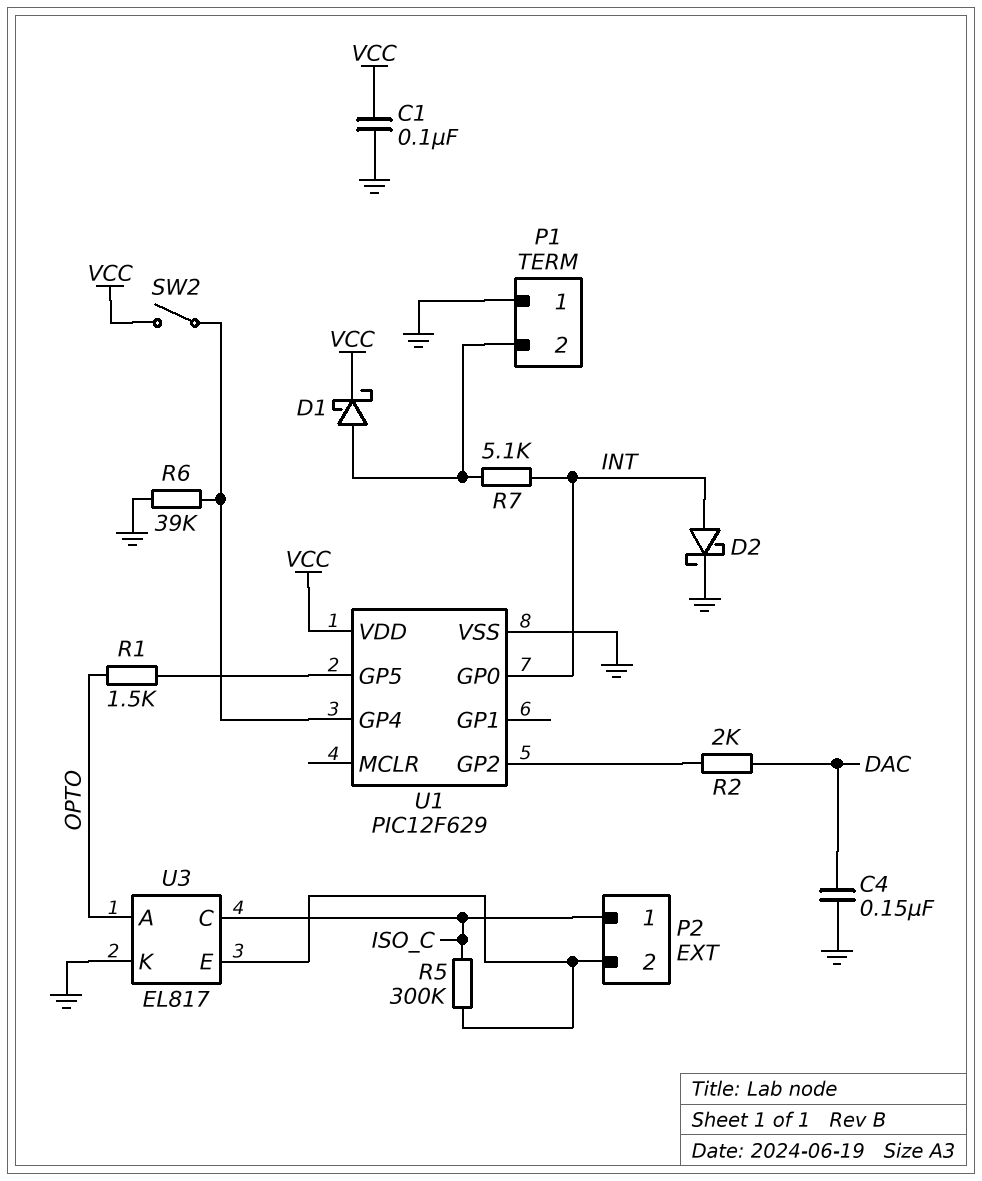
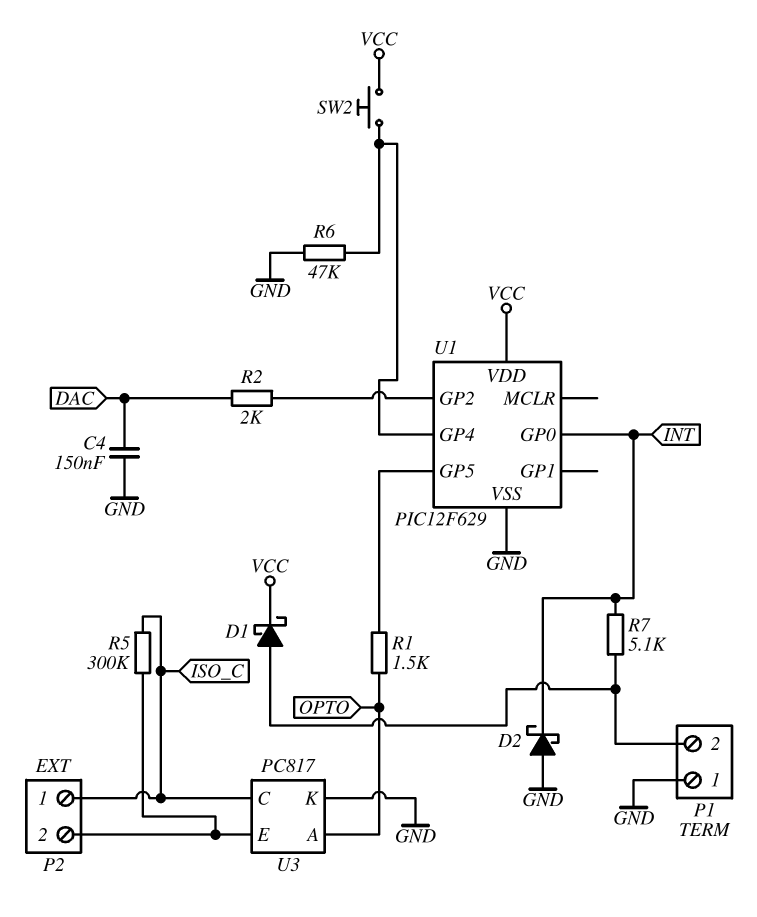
C1: 100nF (GND, VCC) -> none
D2: schottky (A INT, K GND) -> schottky (A GND, K INT)
R6: 39k (GND, U1/GP4) -> 47k (GND, U1/GP4)
SW2: switch (U1/GP4, VCC) -> button (U1/GP4, VCC)
U3: EL817 -> PC817

